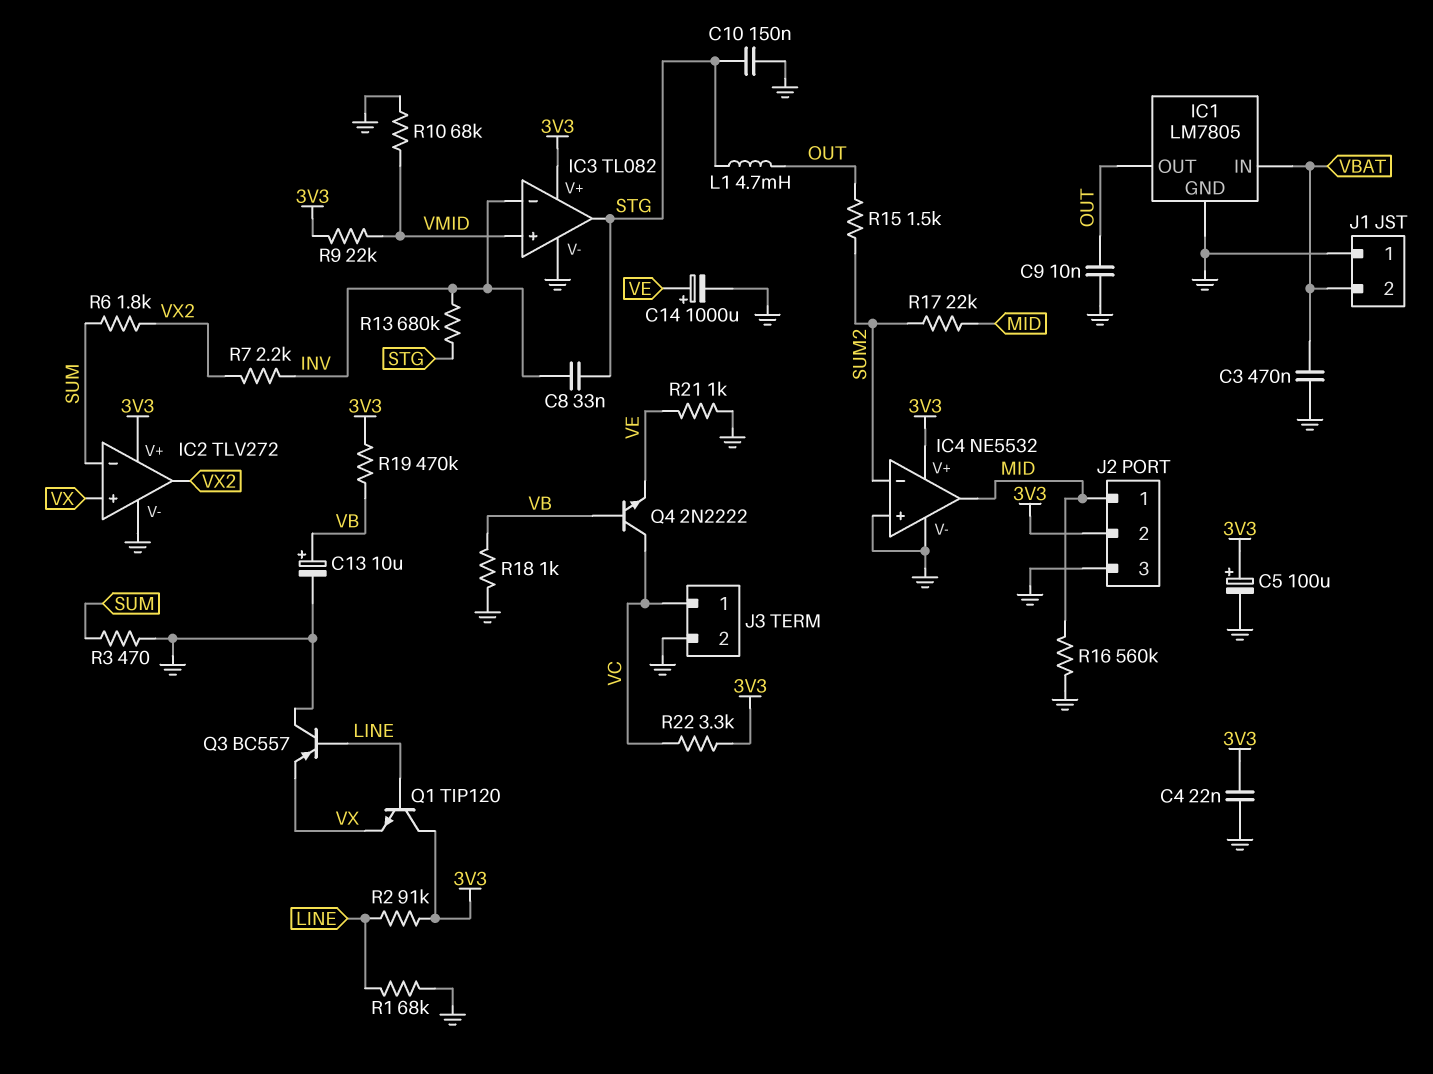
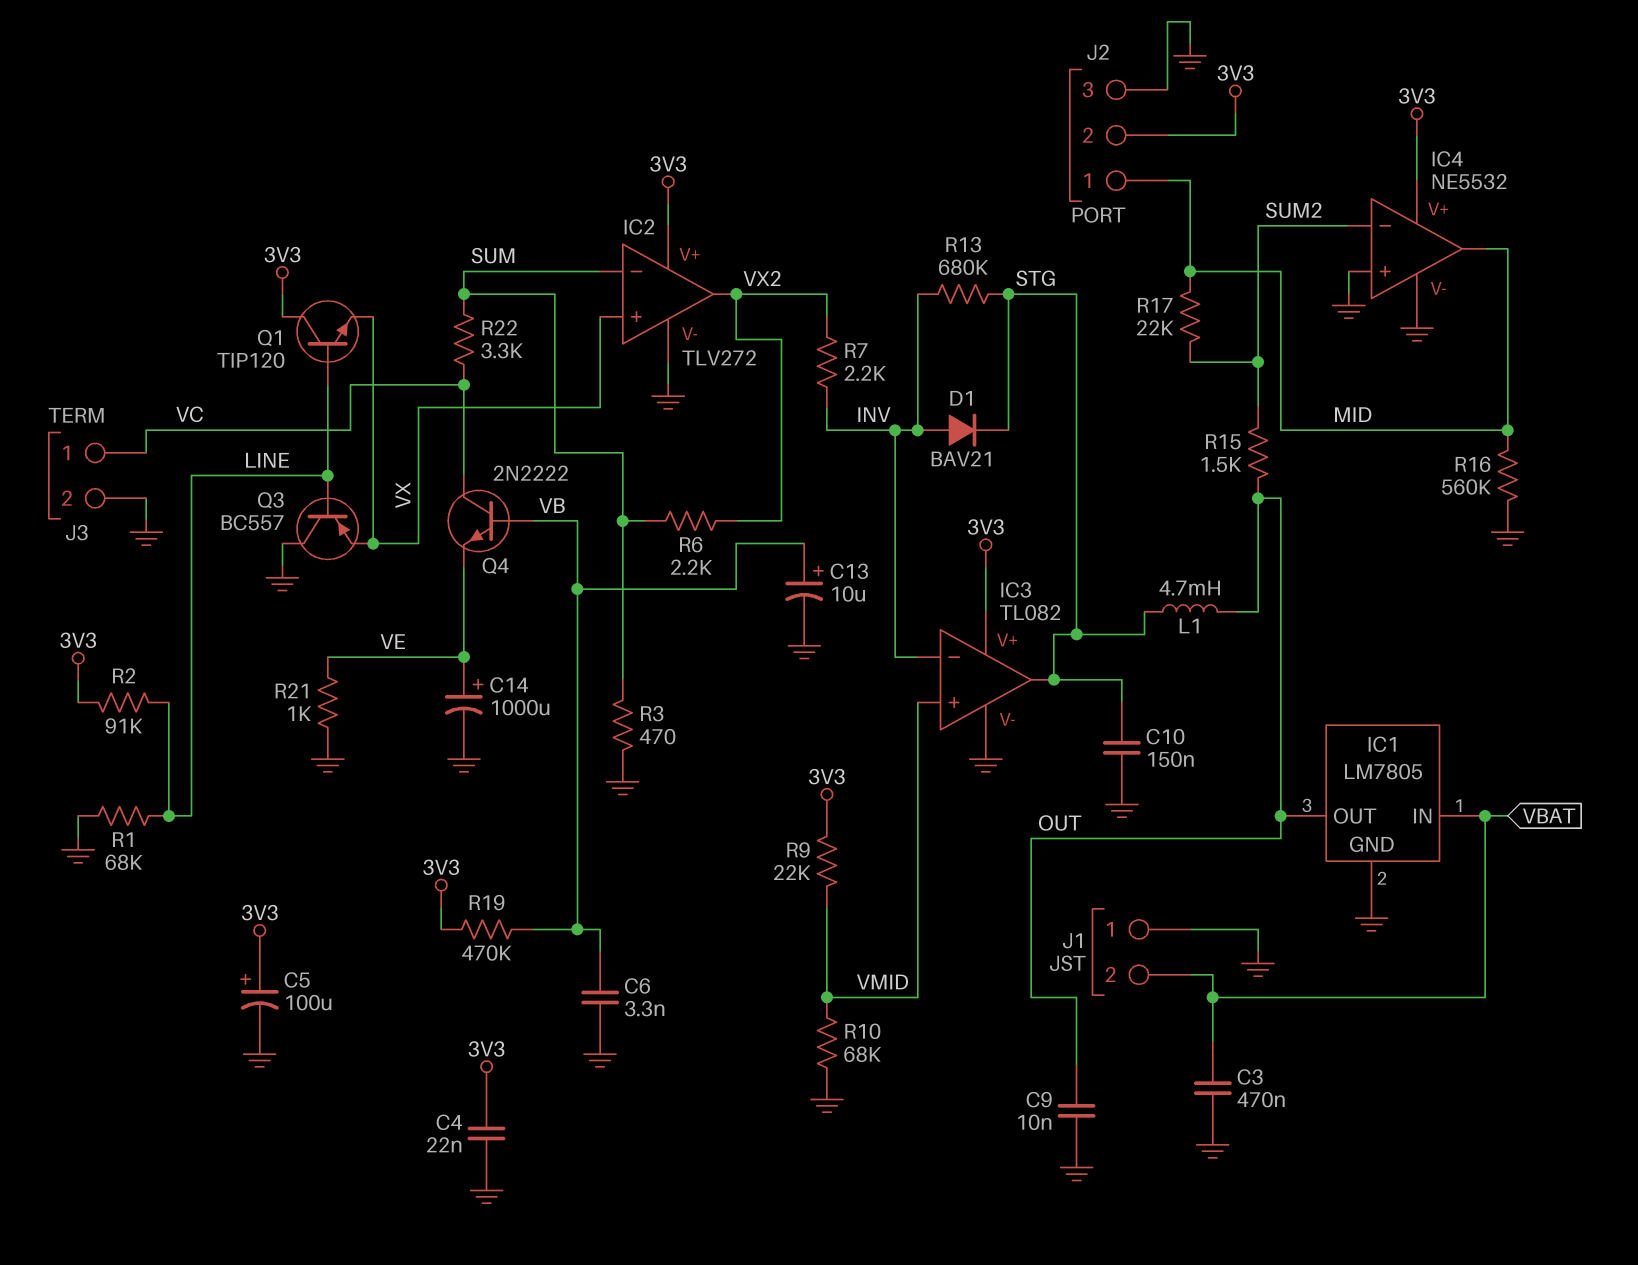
C6: none -> 3.3nF (GND, VB)
C8: 33nF (INV, STG) -> none
D1: none -> diode BAV21 (A INV, K STG)
R6: 1.8k (SUM, VX2) -> 2.2k (SUM, VX2)
R18: 1k (GND, VB) -> none
R22: 3.3k (3V3, VC) -> 3.3k (SUM, VC)

